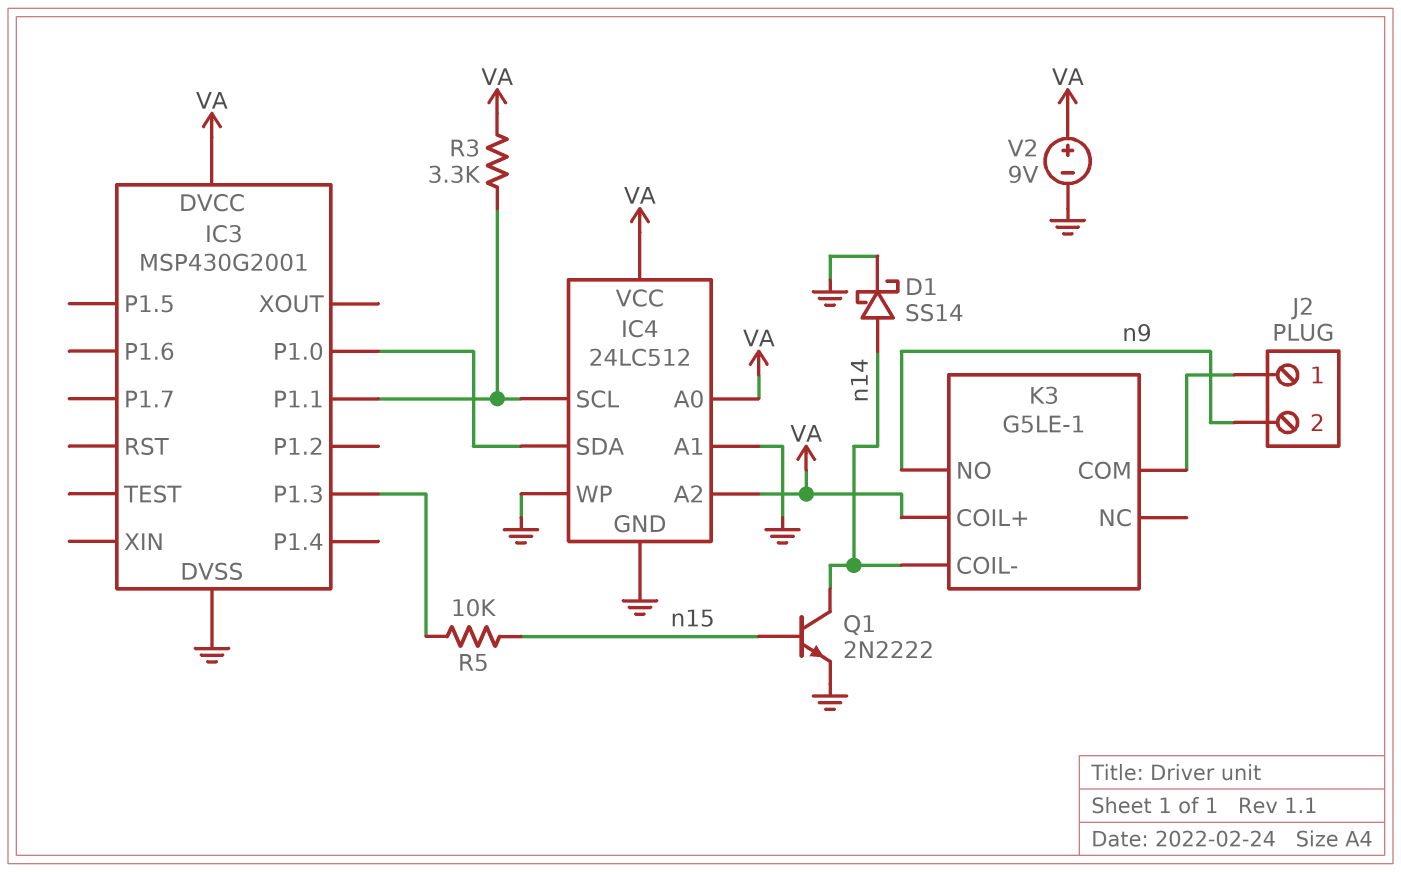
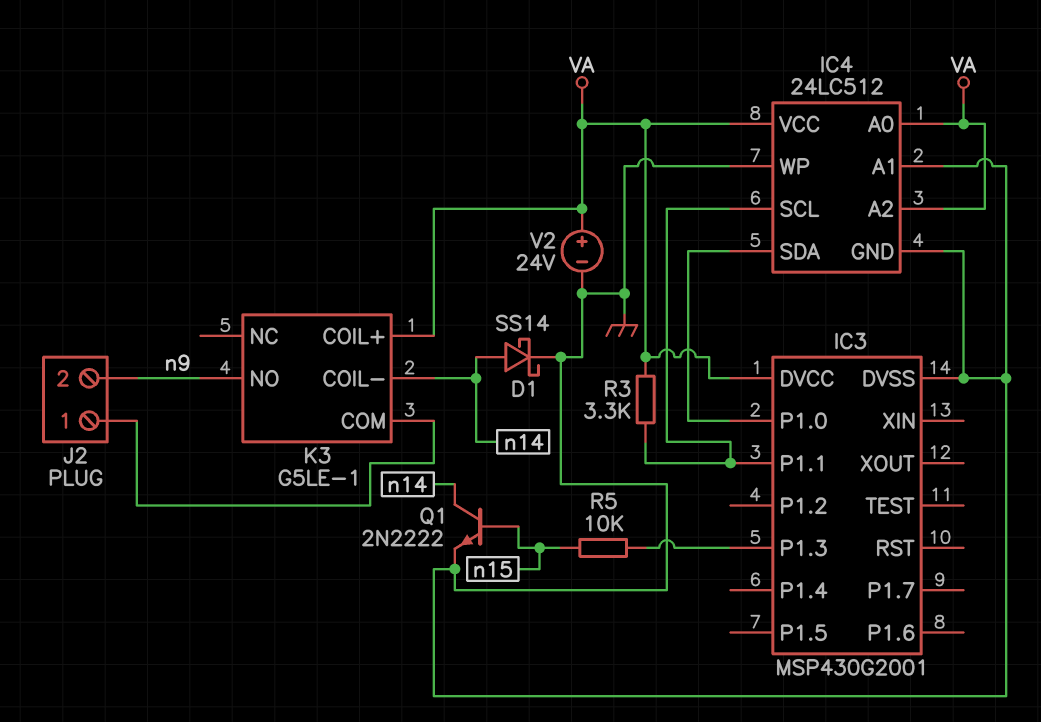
V2: 9V (plus VA, minus GND) -> 24V (plus VA, minus GND)

